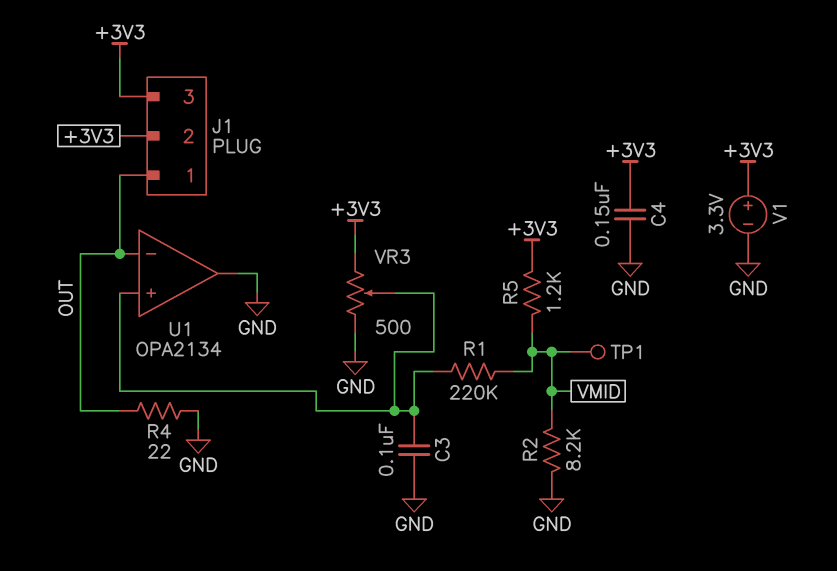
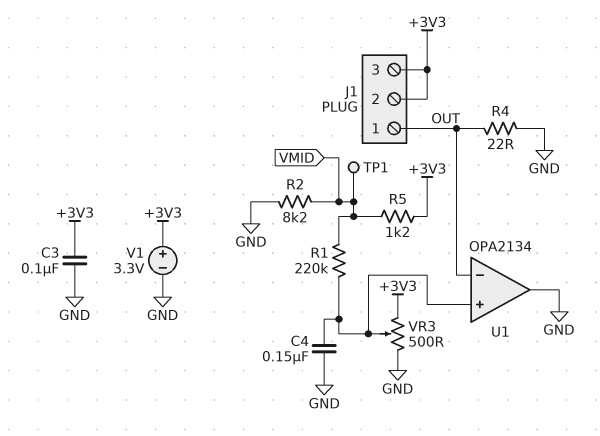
C3: 100nF (GND, U1/in+) -> 100nF (+3V3, GND)
C4: 150nF (+3V3, GND) -> 150nF (GND, U1/in+)

